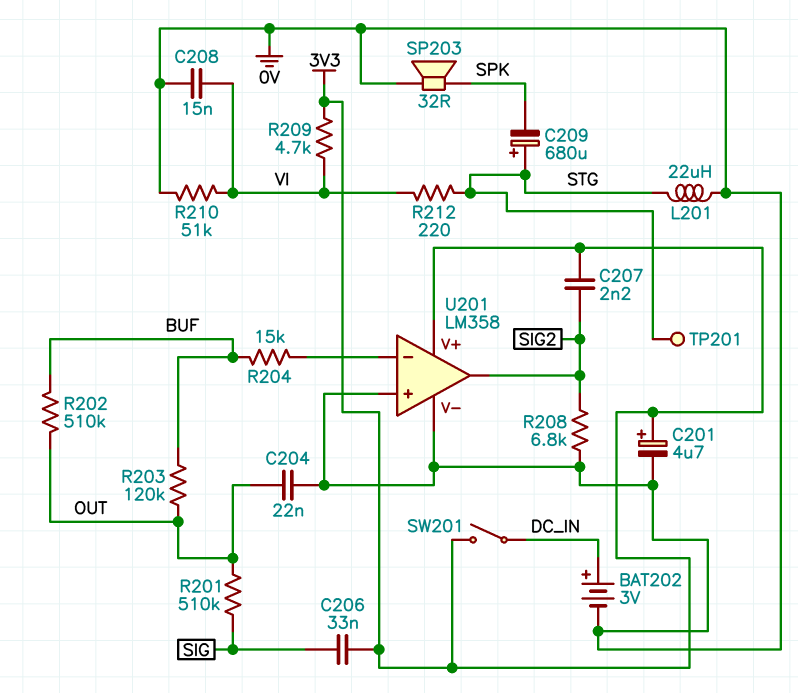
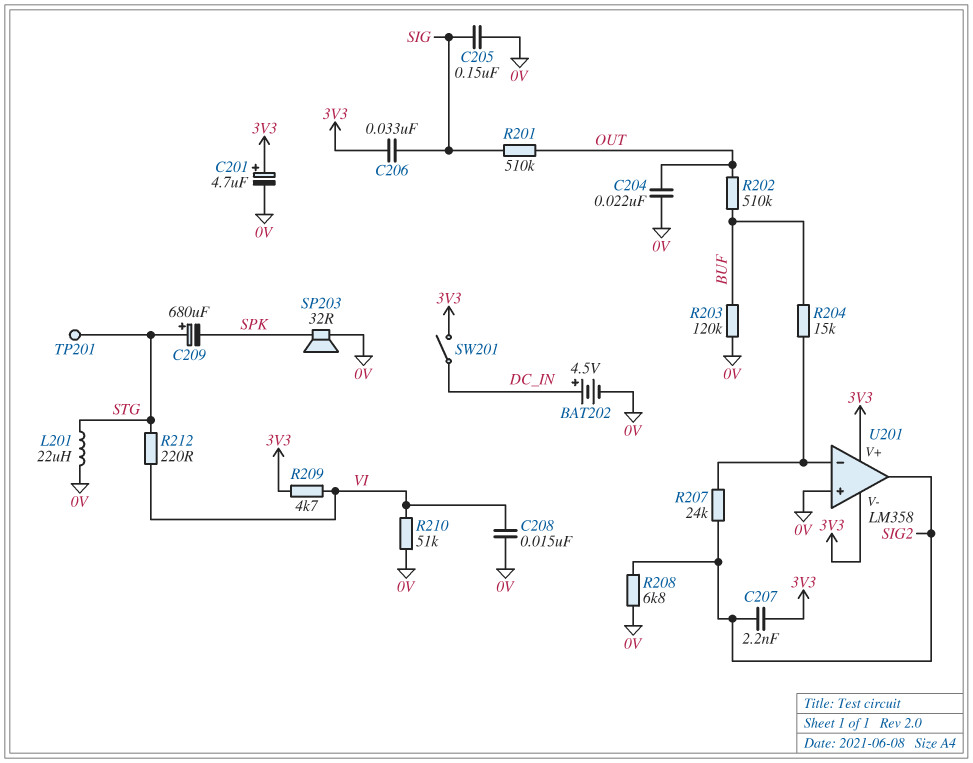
BAT202: 3V (plus DC_IN, minus 0V) -> 4.5V (plus DC_IN, minus 0V)
C205: none -> 150nF (0V, SIG)
R203: 120k (BUF, OUT) -> 120k (0V, BUF)
R207: none -> 24k (SIG2, U201/in-)
U201 pin V-: 0V -> 3V3

